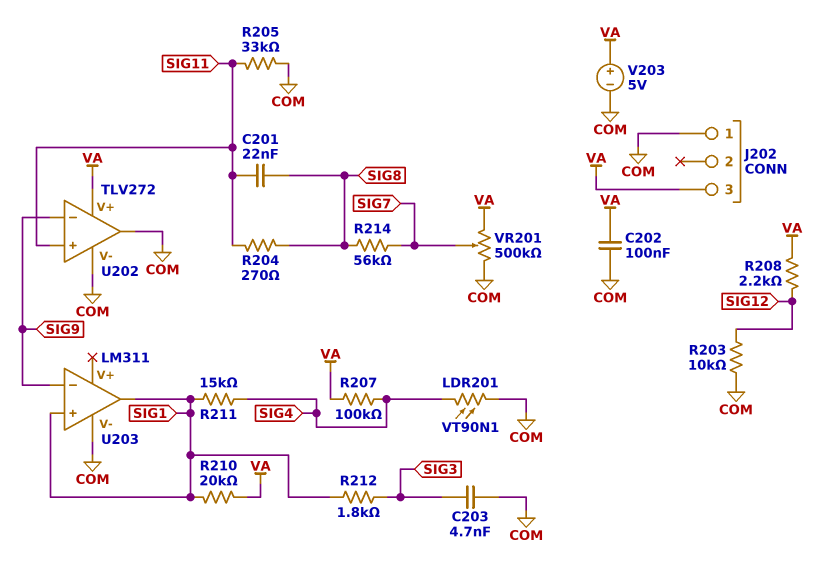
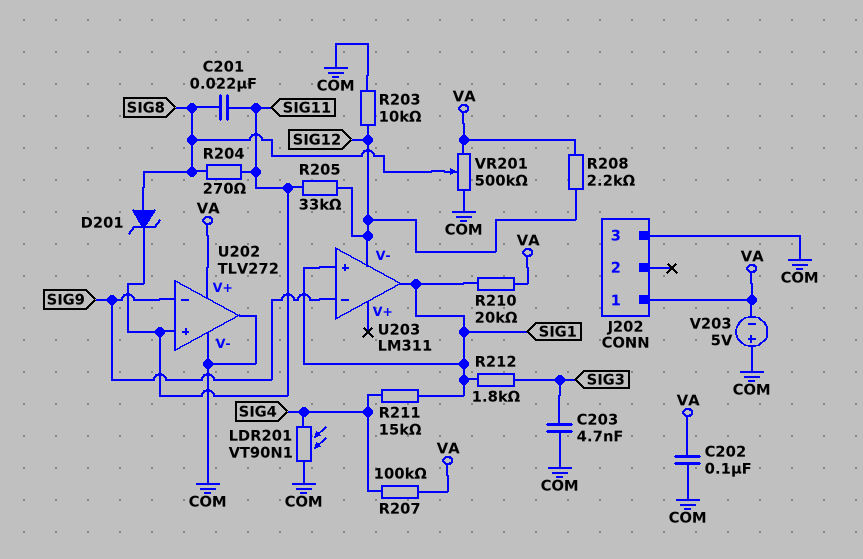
D201: none -> zener (A SIG8, K SIG11)
J202 pin 1: COM -> VA
J202 pin 3: VA -> COM
R205: 33k (COM, SIG11) -> 33k (SIG11, SIG12)
R214: 56k (SIG7, SIG8) -> none
U203 pin V-: COM -> SIG12
V203: 5V (plus VA, minus COM) -> 5V (plus COM, minus VA)
VR201: 500k (COM, VA, wiper SIG7) -> 500k (COM, VA, wiper SIG8)

